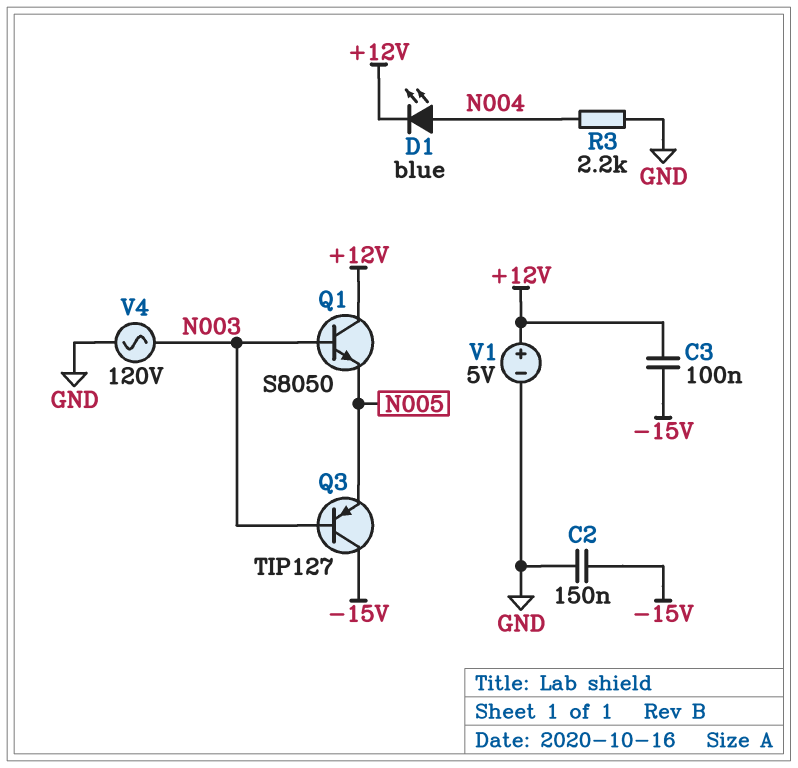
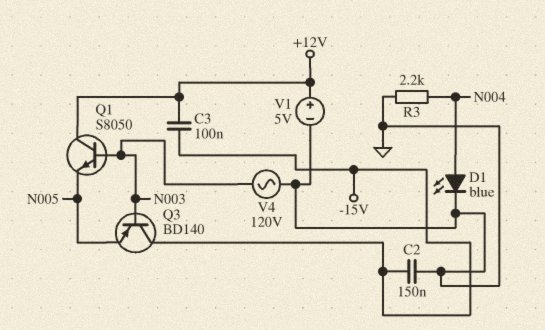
D1: LED blue (A N004, K +12V) -> LED blue (A N004, K GND)
Q3: PNP TIP127 (B N003, C -15V, E N005) -> PNP BD140 (B N003, C -15V, E N005)

